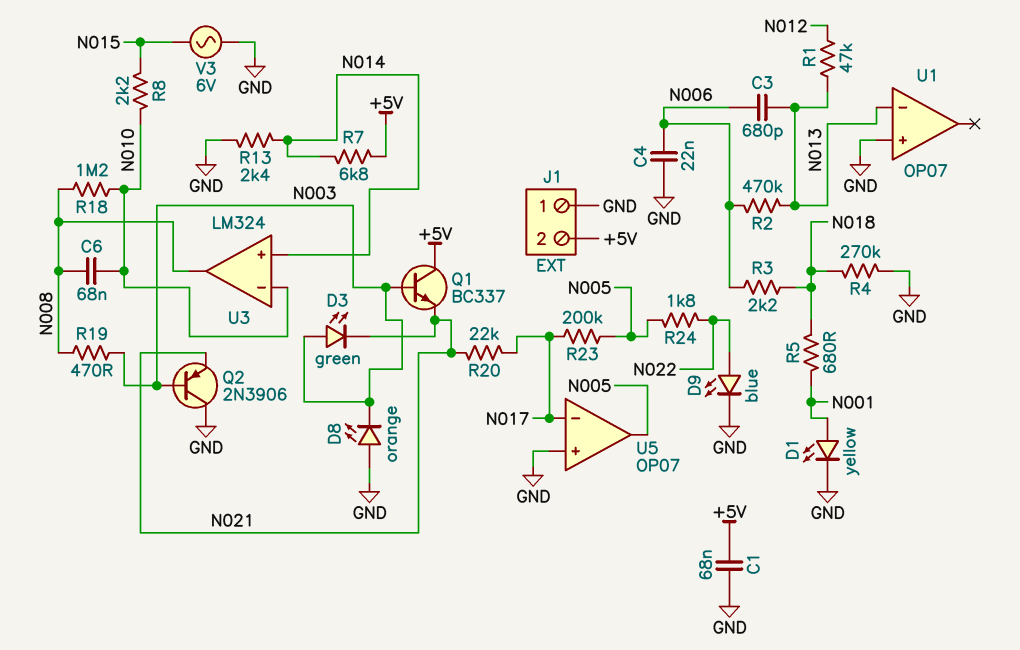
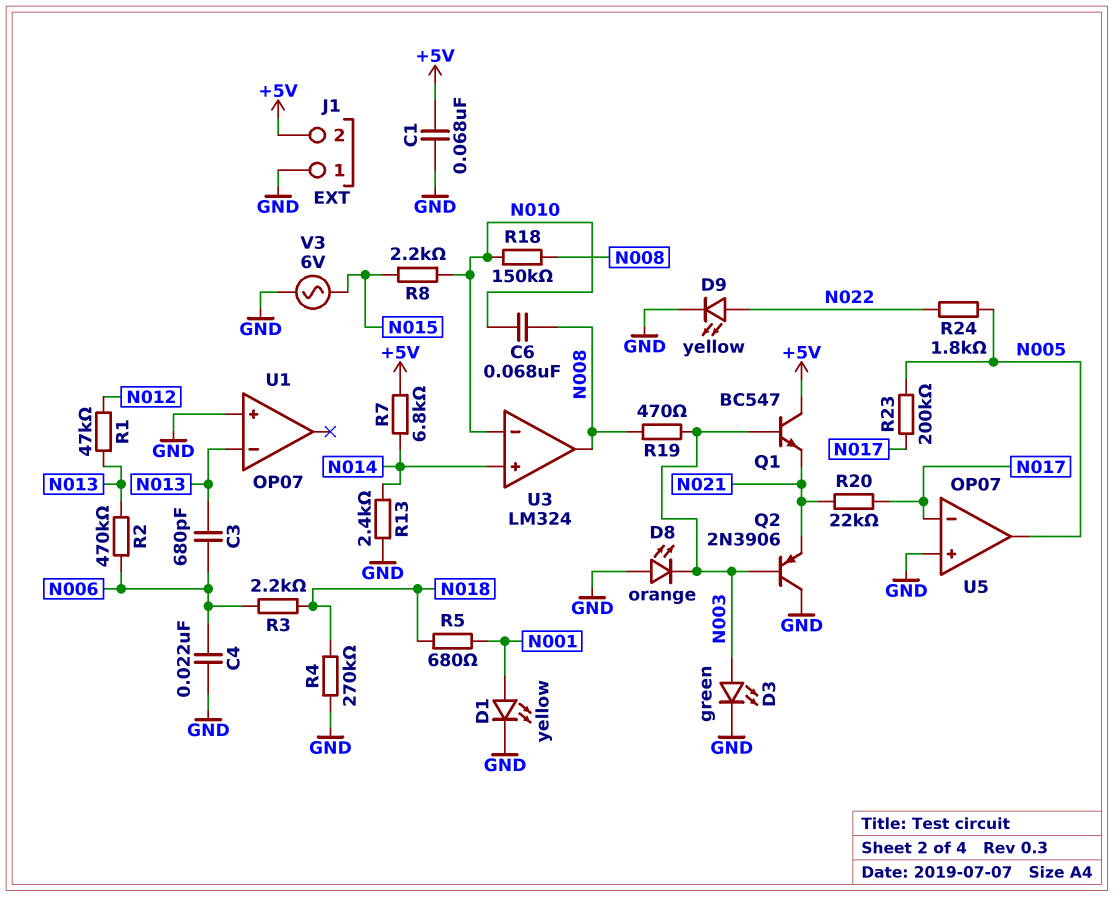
D3: LED green (A N003, K N021) -> LED green (A N003, K GND)
D9: LED blue (A N022, K GND) -> LED yellow (A N022, K GND)
Q1: NPN BC337 (B N003, C +5V, E N021) -> NPN BC547 (B N003, C +5V, E N021)
R18: 1.2M (N008, N010) -> 150k (N008, N010)

